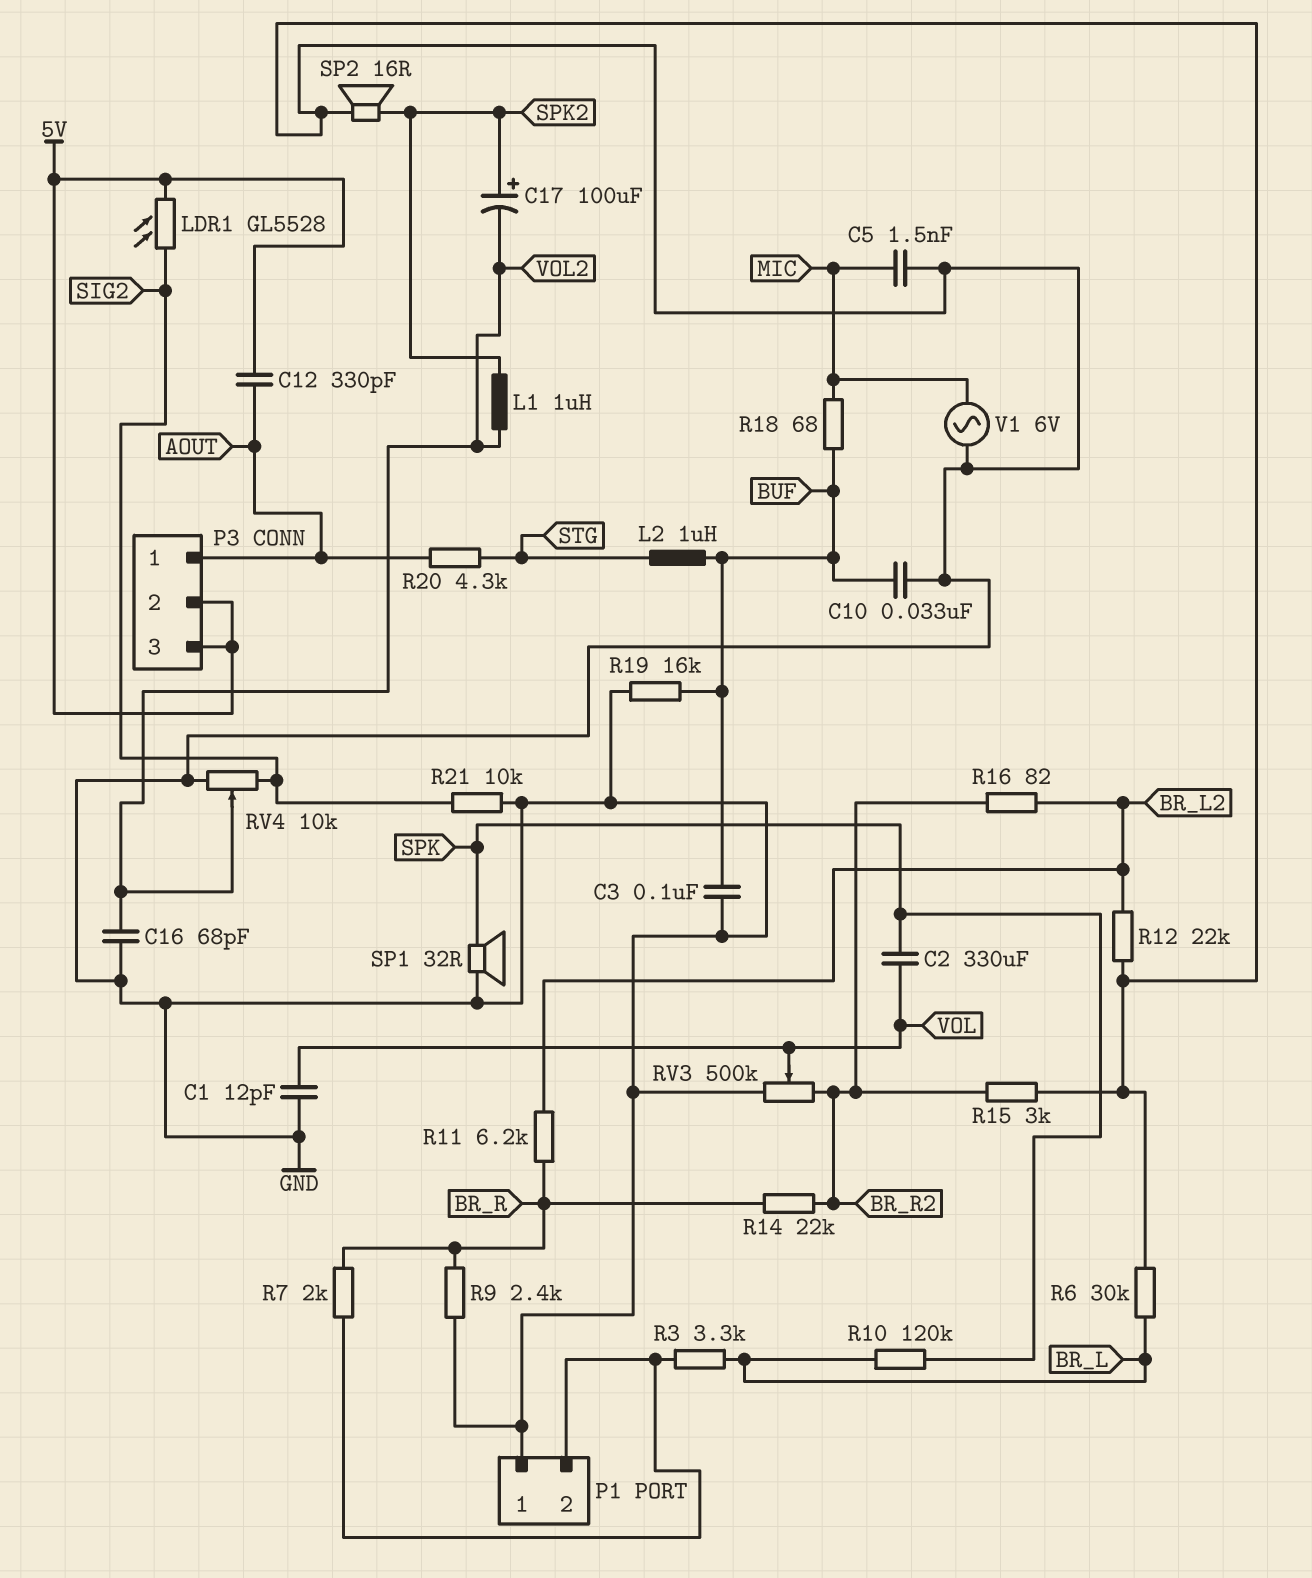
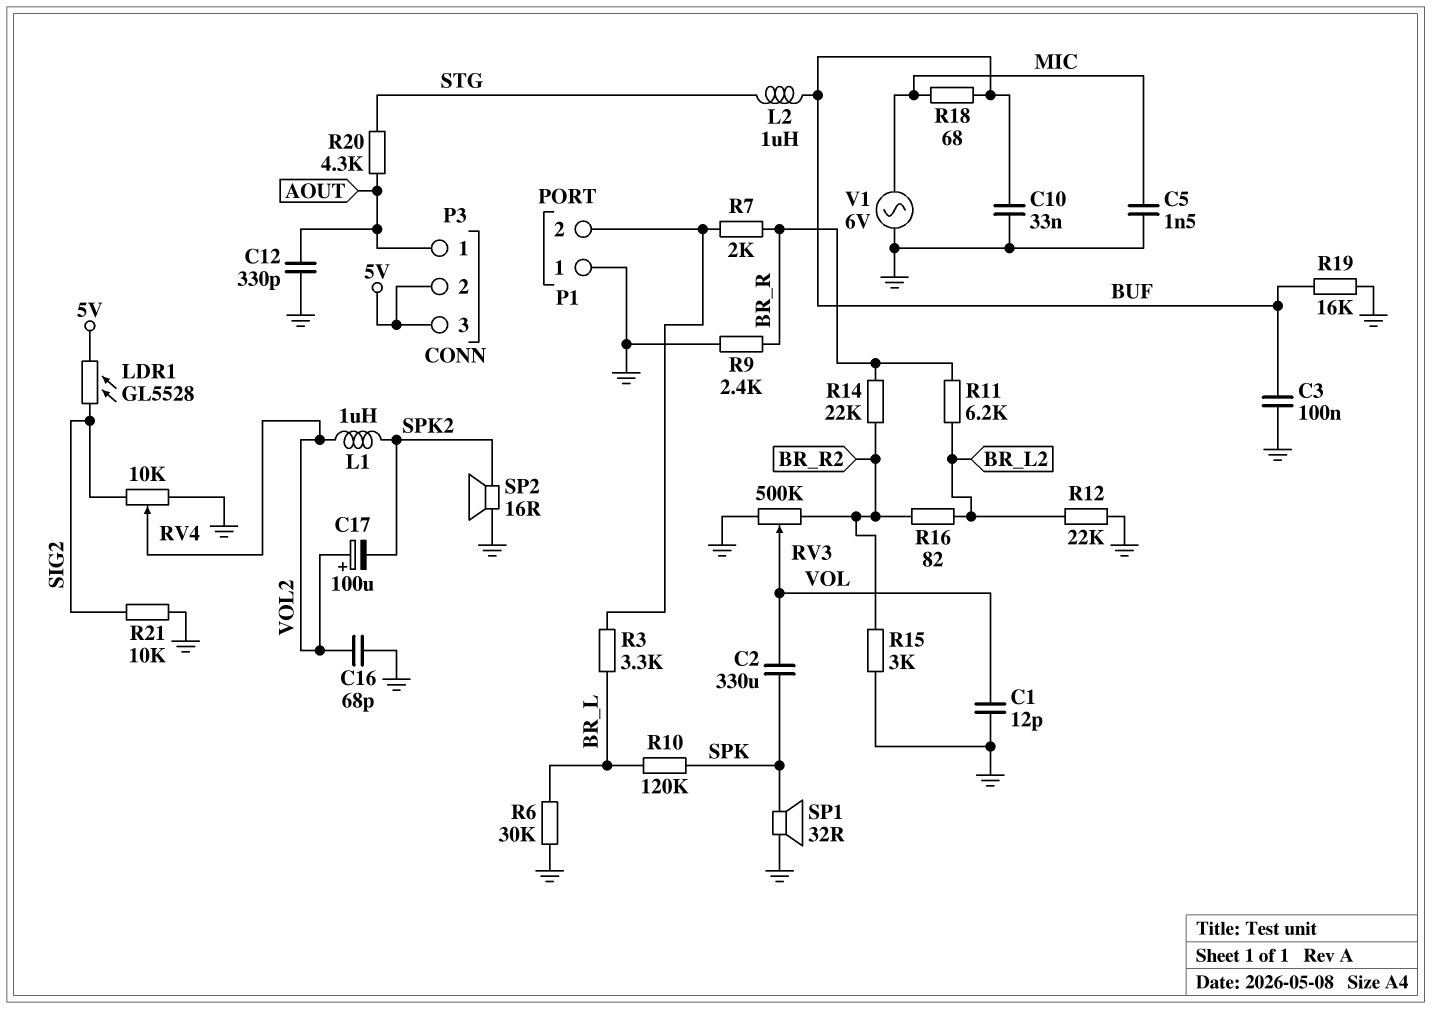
C12: 330pF (5V, AOUT) -> 330pF (AOUT, GND)
C17: 100uF (plus SPK2, minus VOL2) -> 100uF (plus VOL2, minus SPK2)

